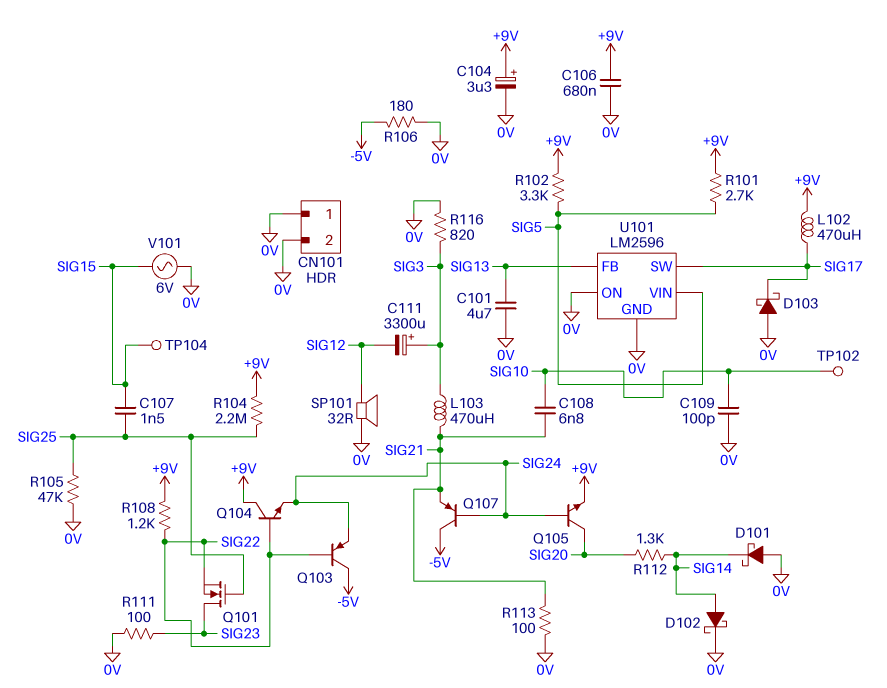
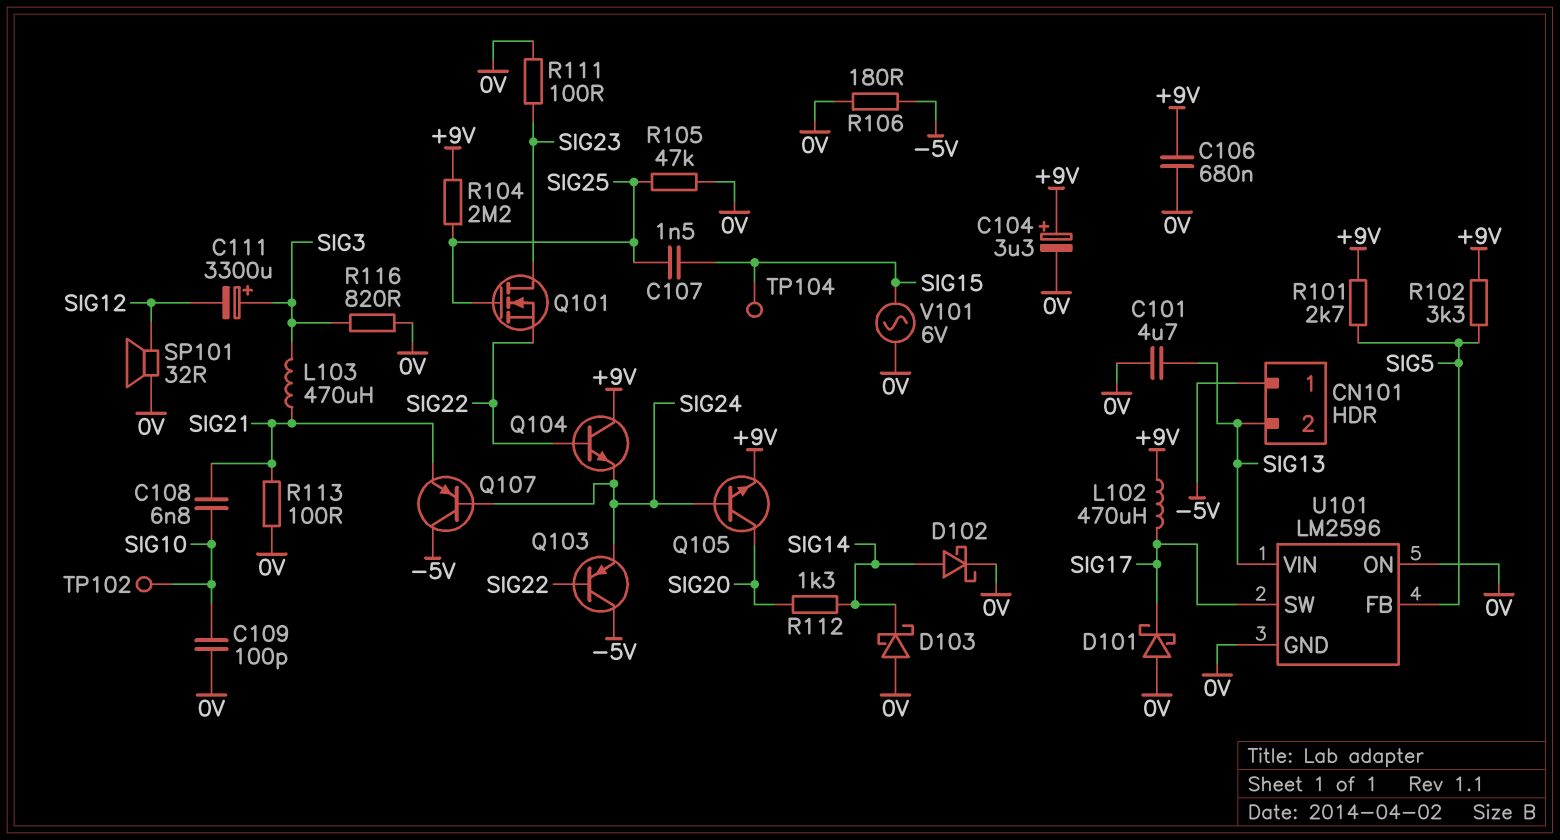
CN101 pin 1: 0V -> -5V
CN101 pin 2: 0V -> SIG13
D101: schottky (A 0V, K SIG14) -> schottky (A 0V, K SIG17)
D103: schottky (A 0V, K SIG17) -> schottky (A 0V, K SIG14)
R108: 1.2k (+9V, SIG22) -> none
U101 pin FB: SIG13 -> SIG5
U101 pin VIN: SIG5 -> SIG13

